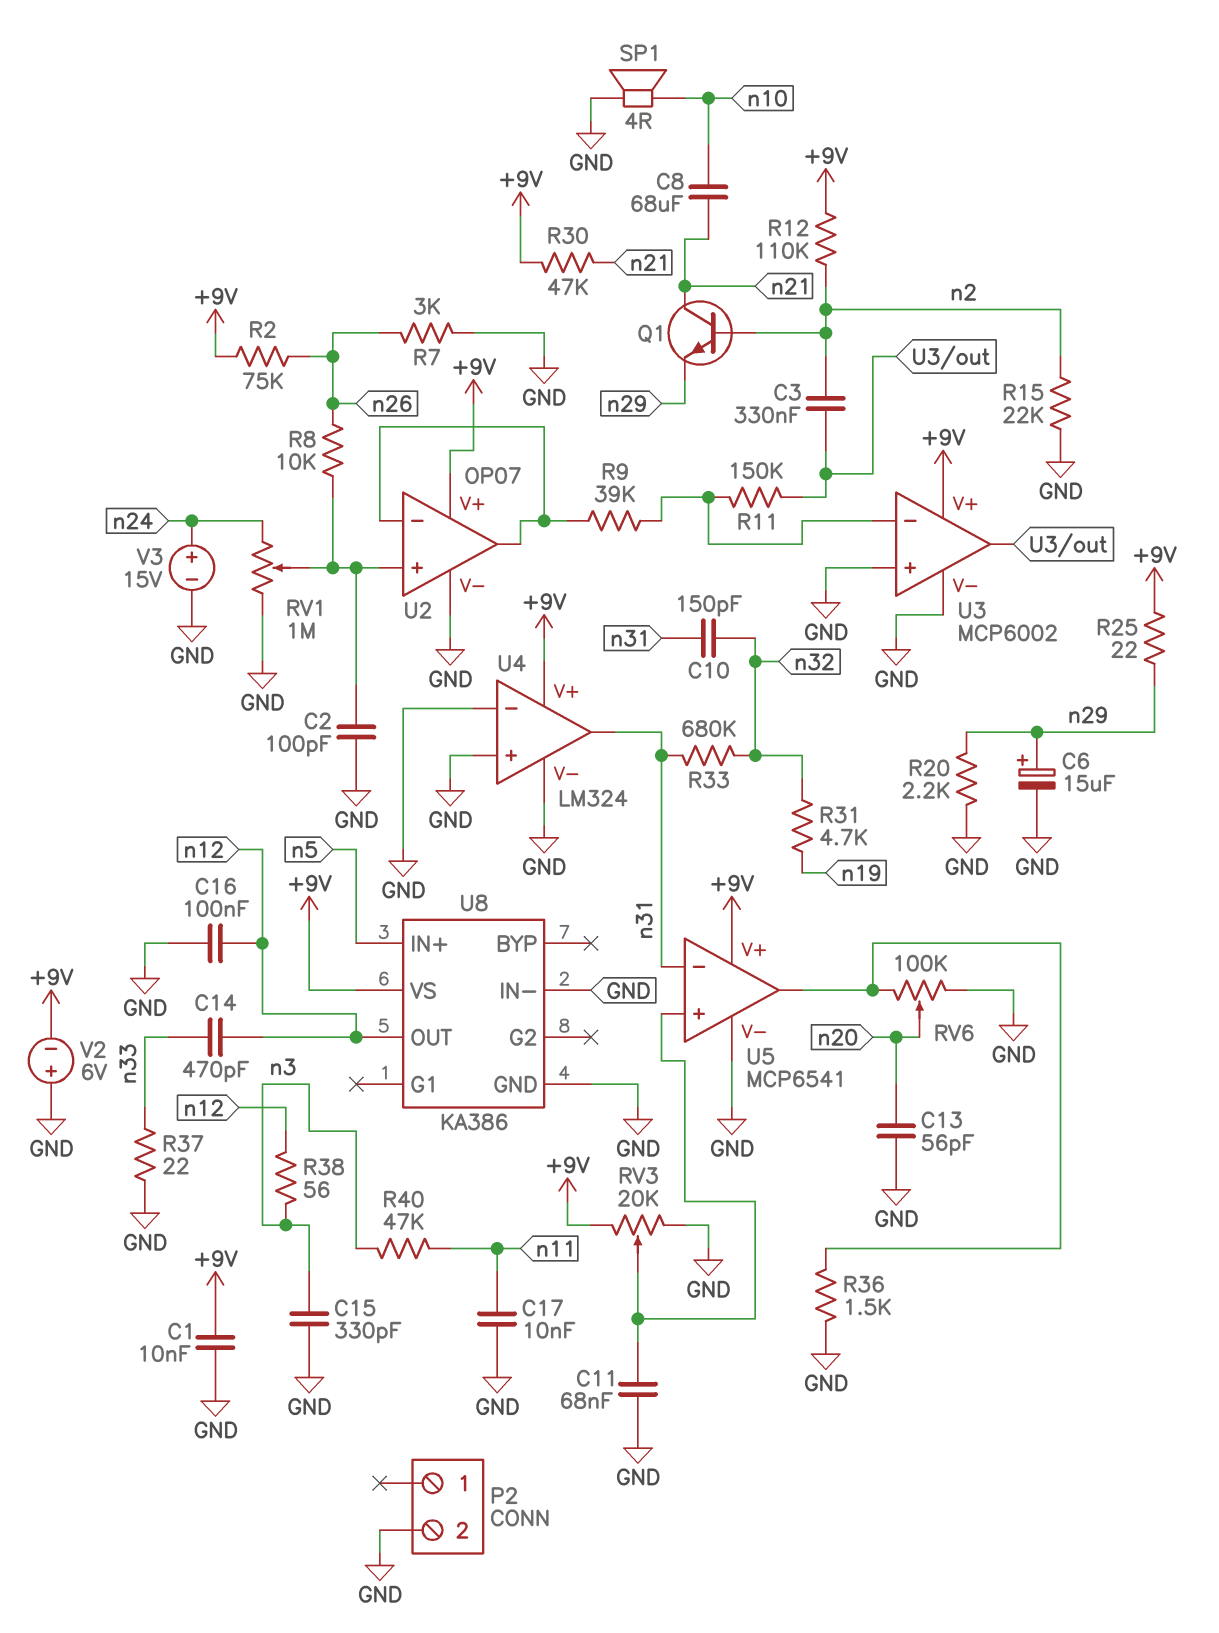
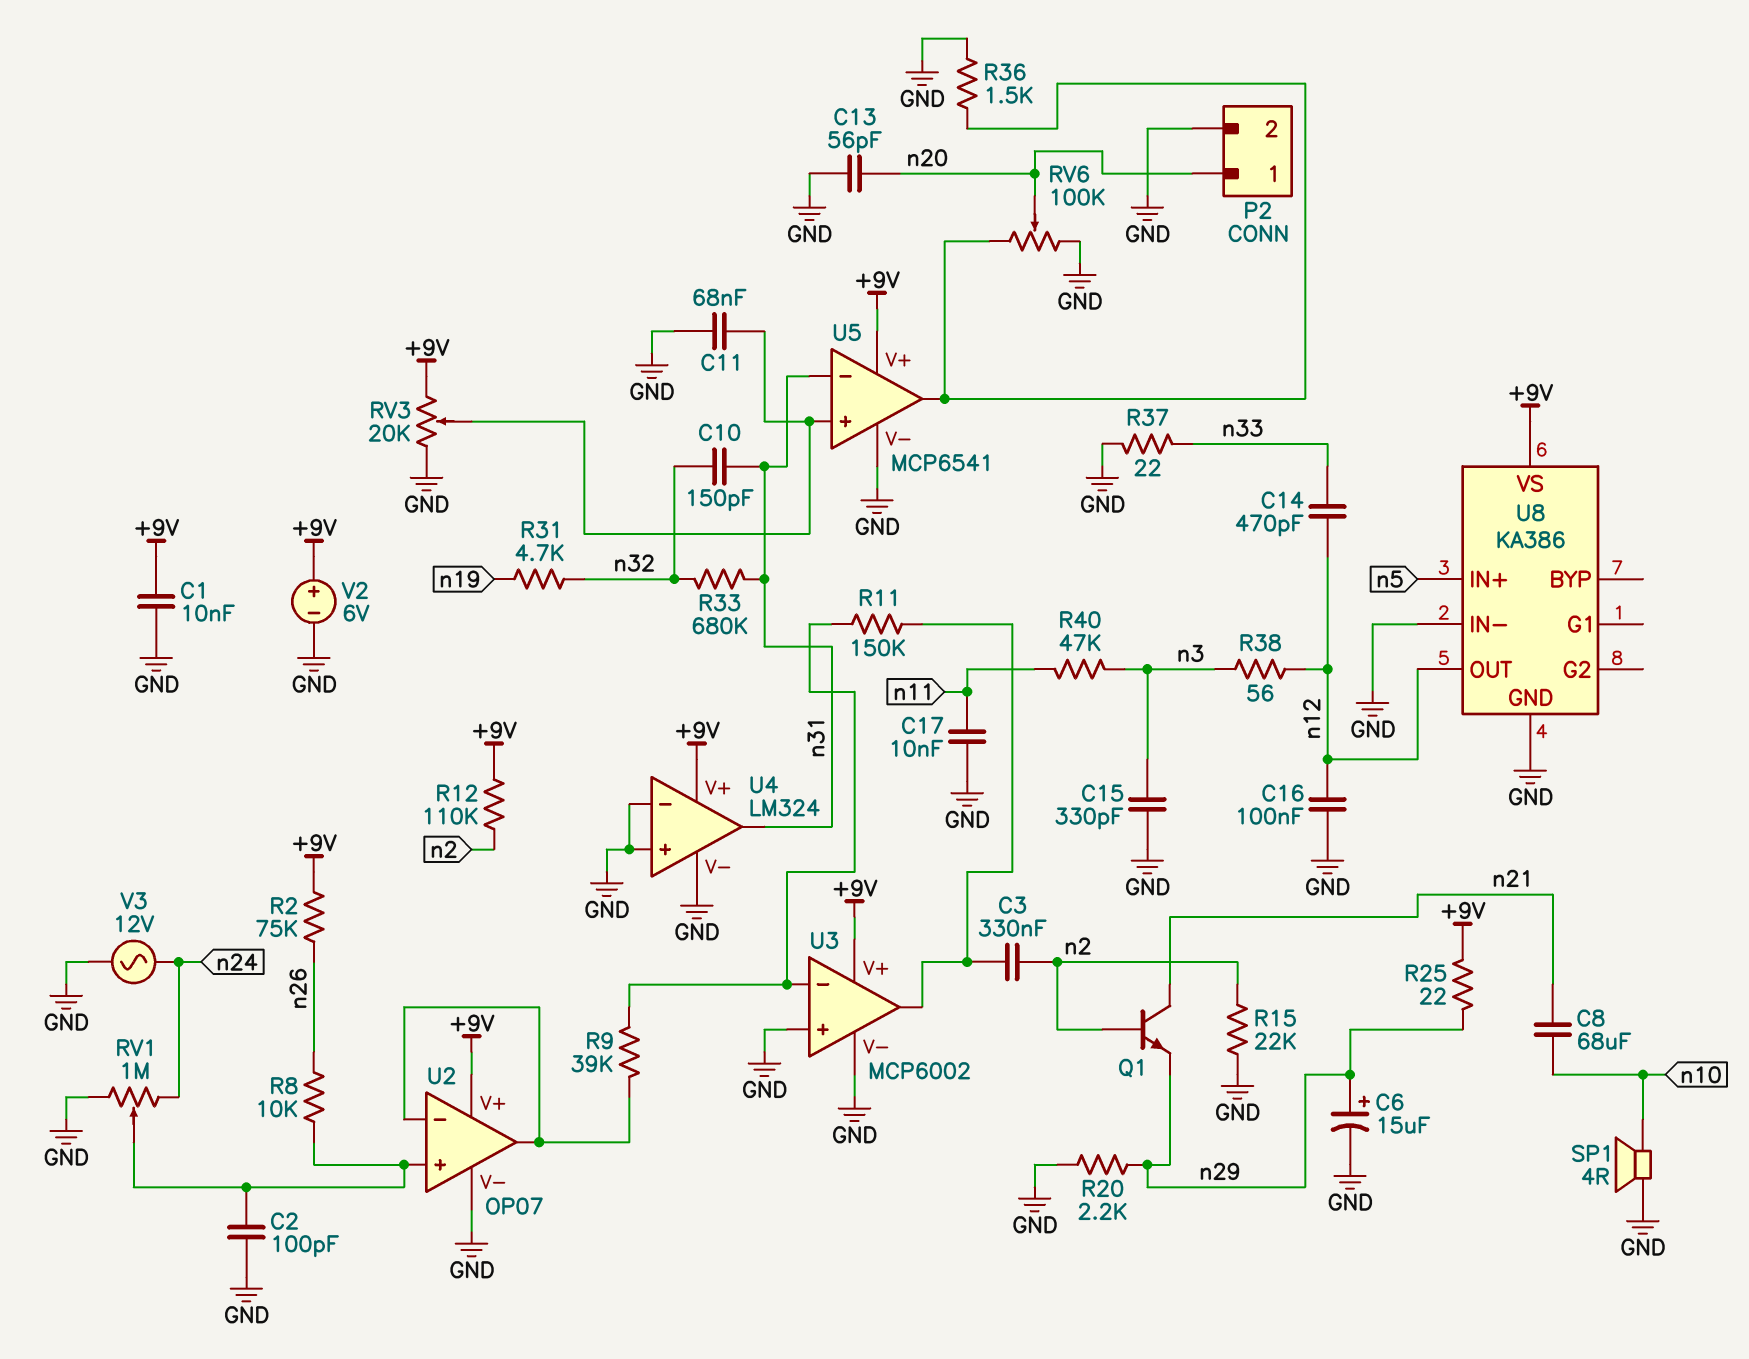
P2 pin 1: none -> n20
R7: 3k (GND, n26) -> none
R30: 47k (+9V, n21) -> none
V2: 6V (plus GND, minus +9V) -> 6V (plus +9V, minus GND)
V3: 15V (plus n24, minus GND) -> AC 12V (GND, n24)

